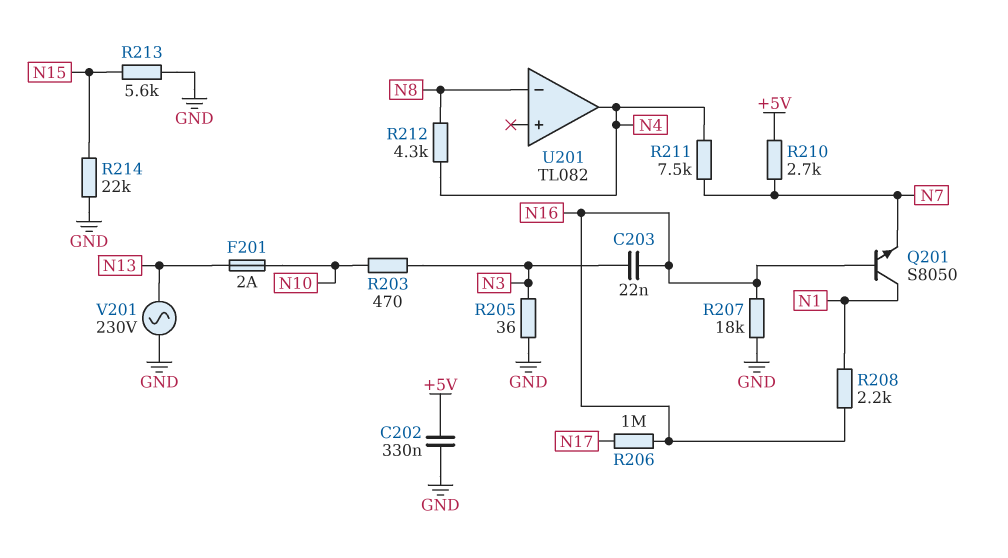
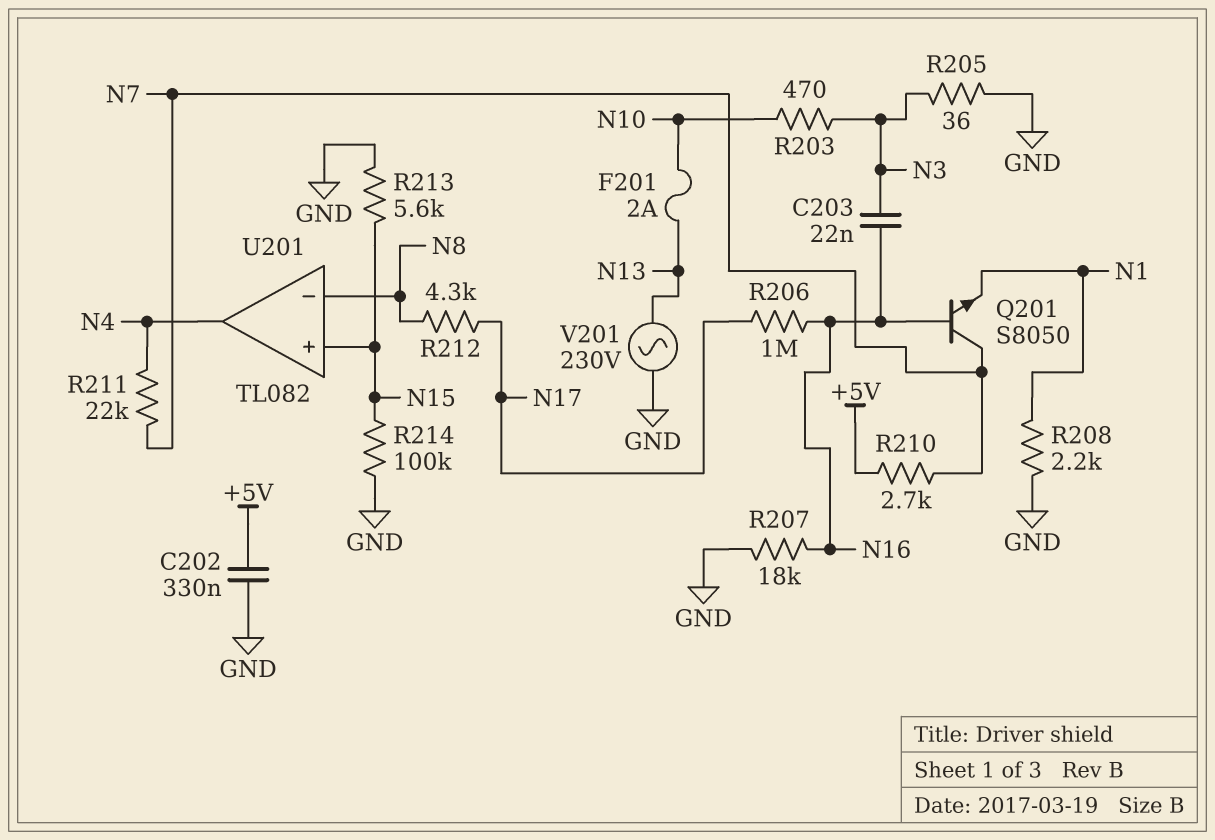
Q201: NPN S8050 (B N16, C N1, E N7) -> NPN S8050 (B N16, C N7, E N1)
R208: 2.2k (N1, N16) -> 2.2k (GND, N1)
R211: 7.5k (N4, N7) -> 22k (N4, N7)
R212: 4.3k (N4, N8) -> 4.3k (N8, N17)
R214: 22k (GND, N15) -> 100k (GND, N15)
U201 pin in+: none -> N15

